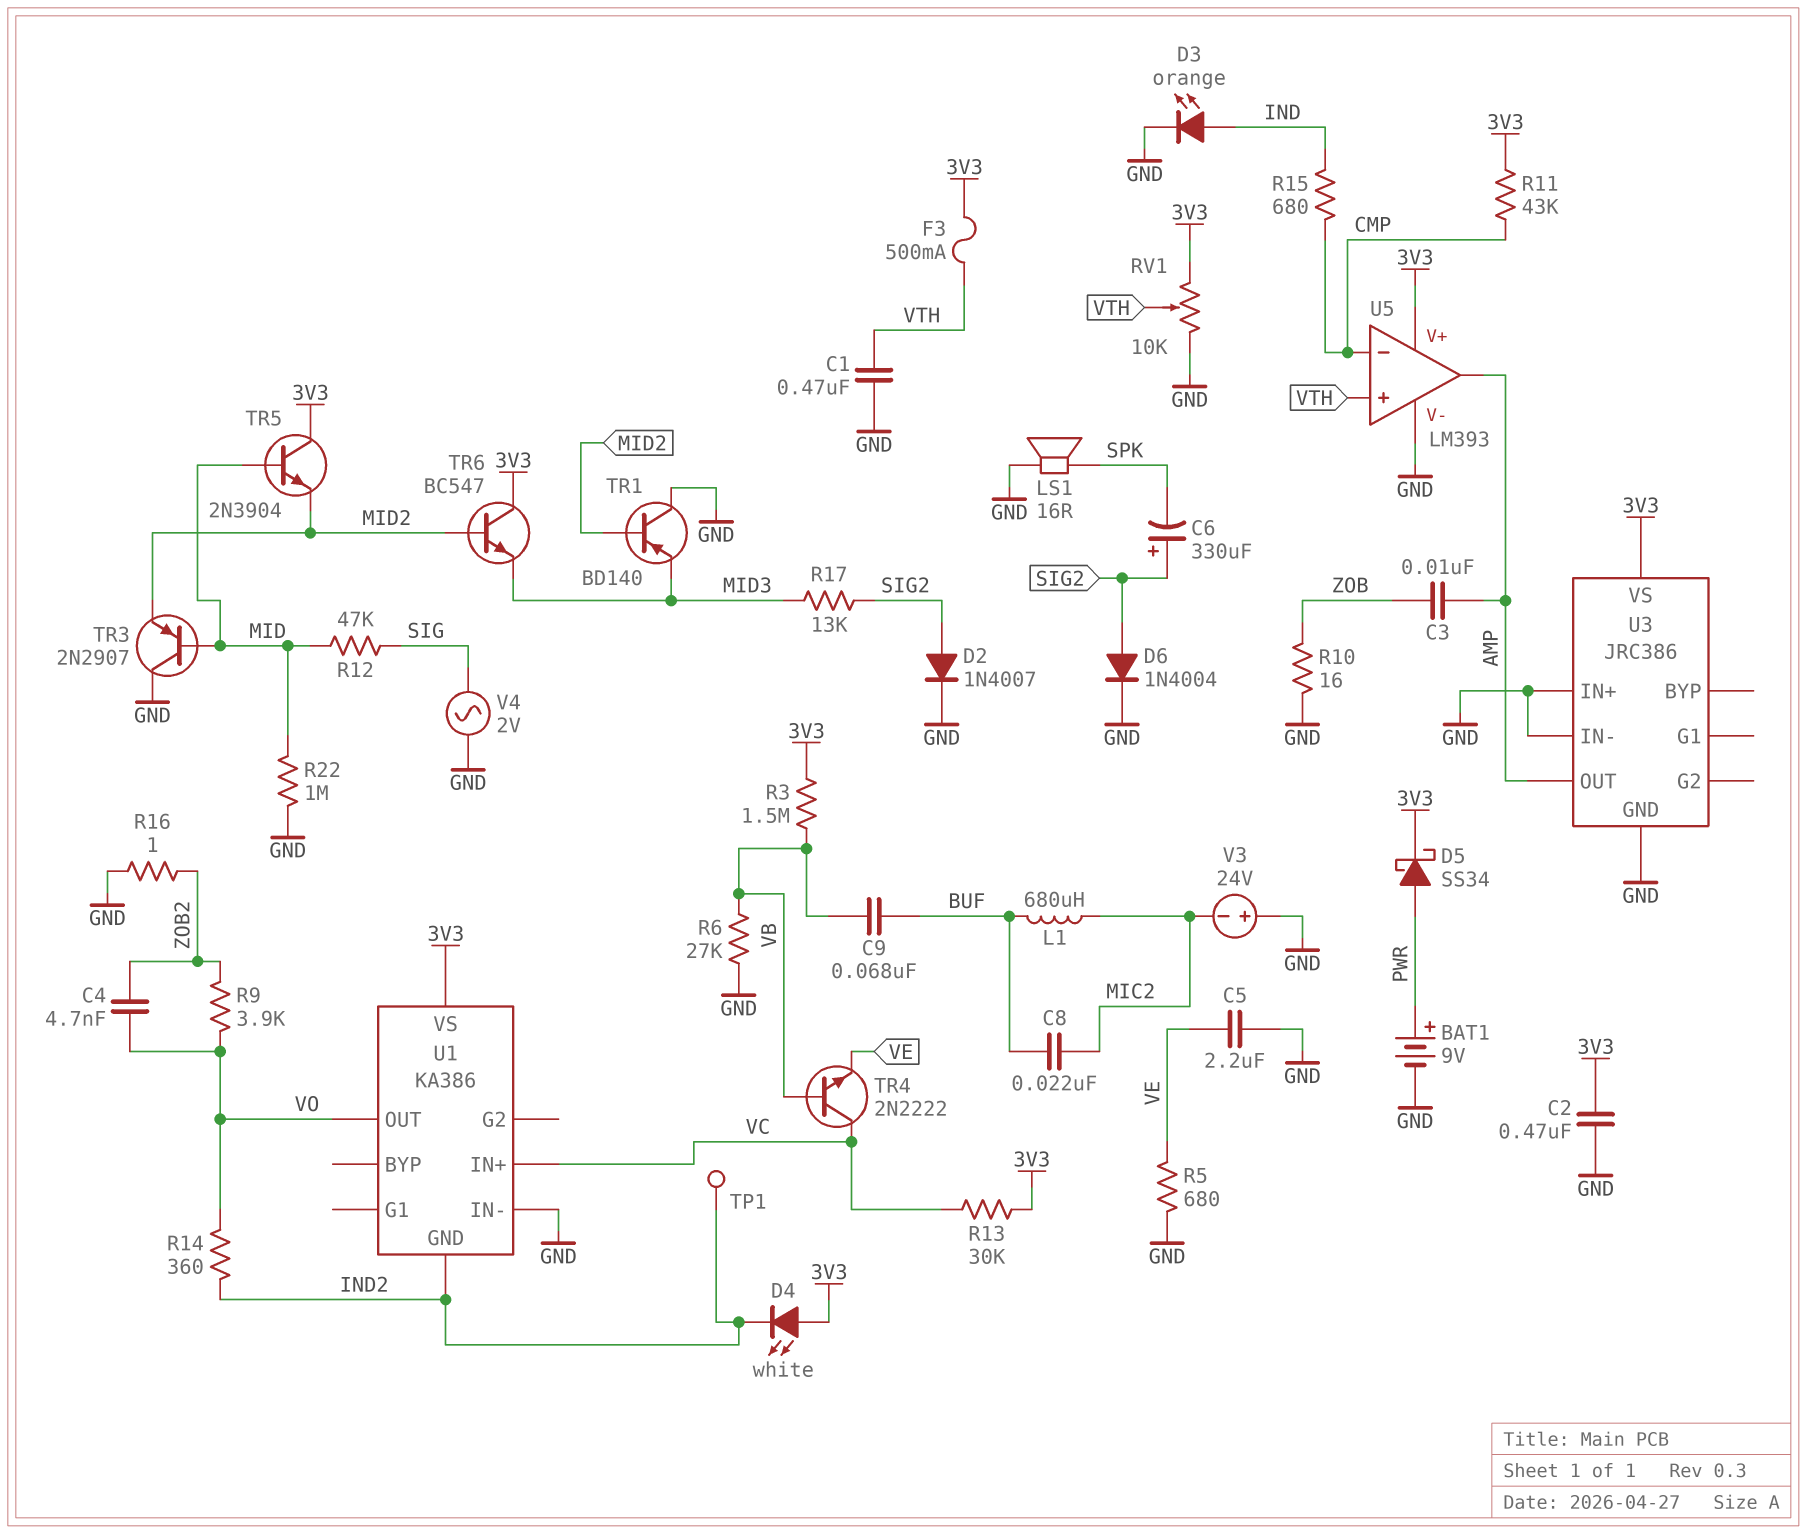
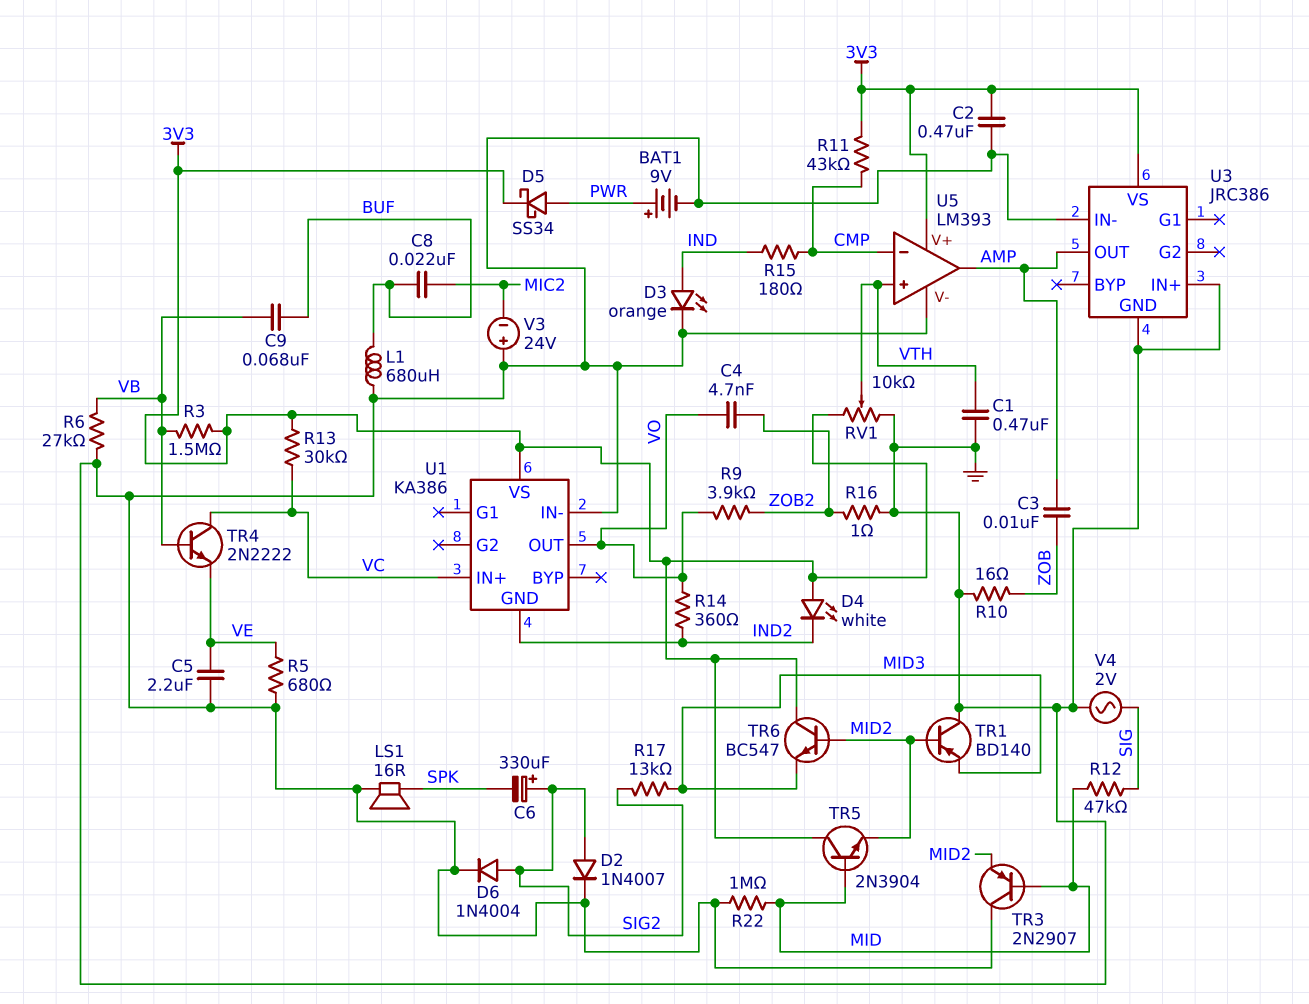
F3: 500mA (3V3, VTH) -> none
L1: 680uH (BUF, MIC2) -> 680uH (BUF, GND)
R15: 680 (CMP, IND) -> 180 (CMP, IND)
TP1: test point (IND2) -> none

